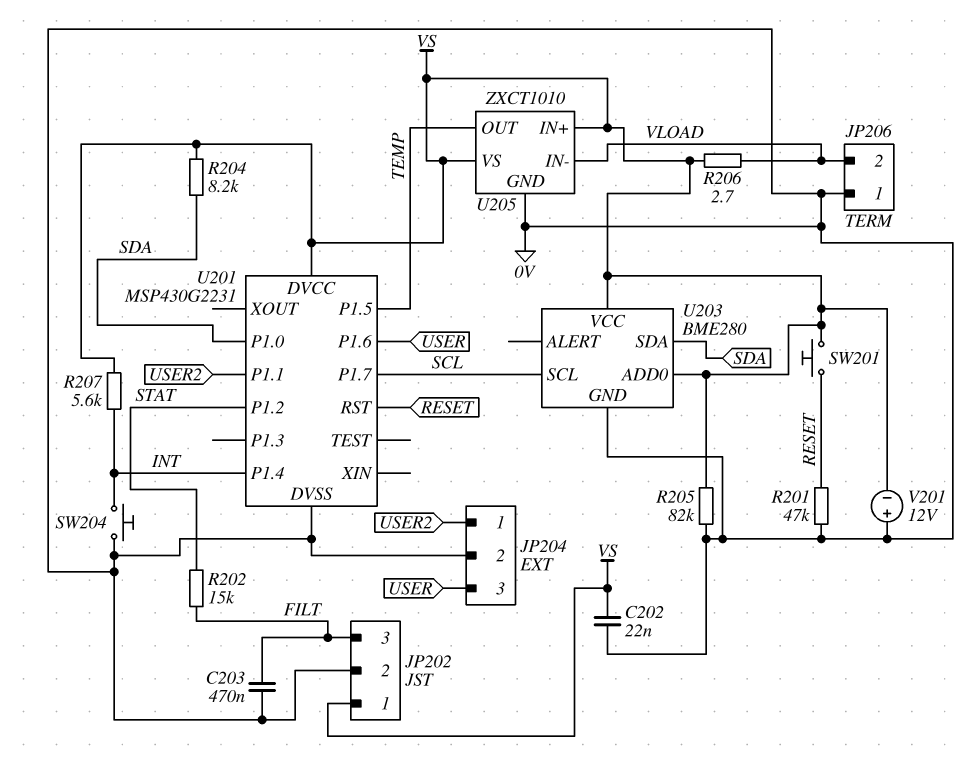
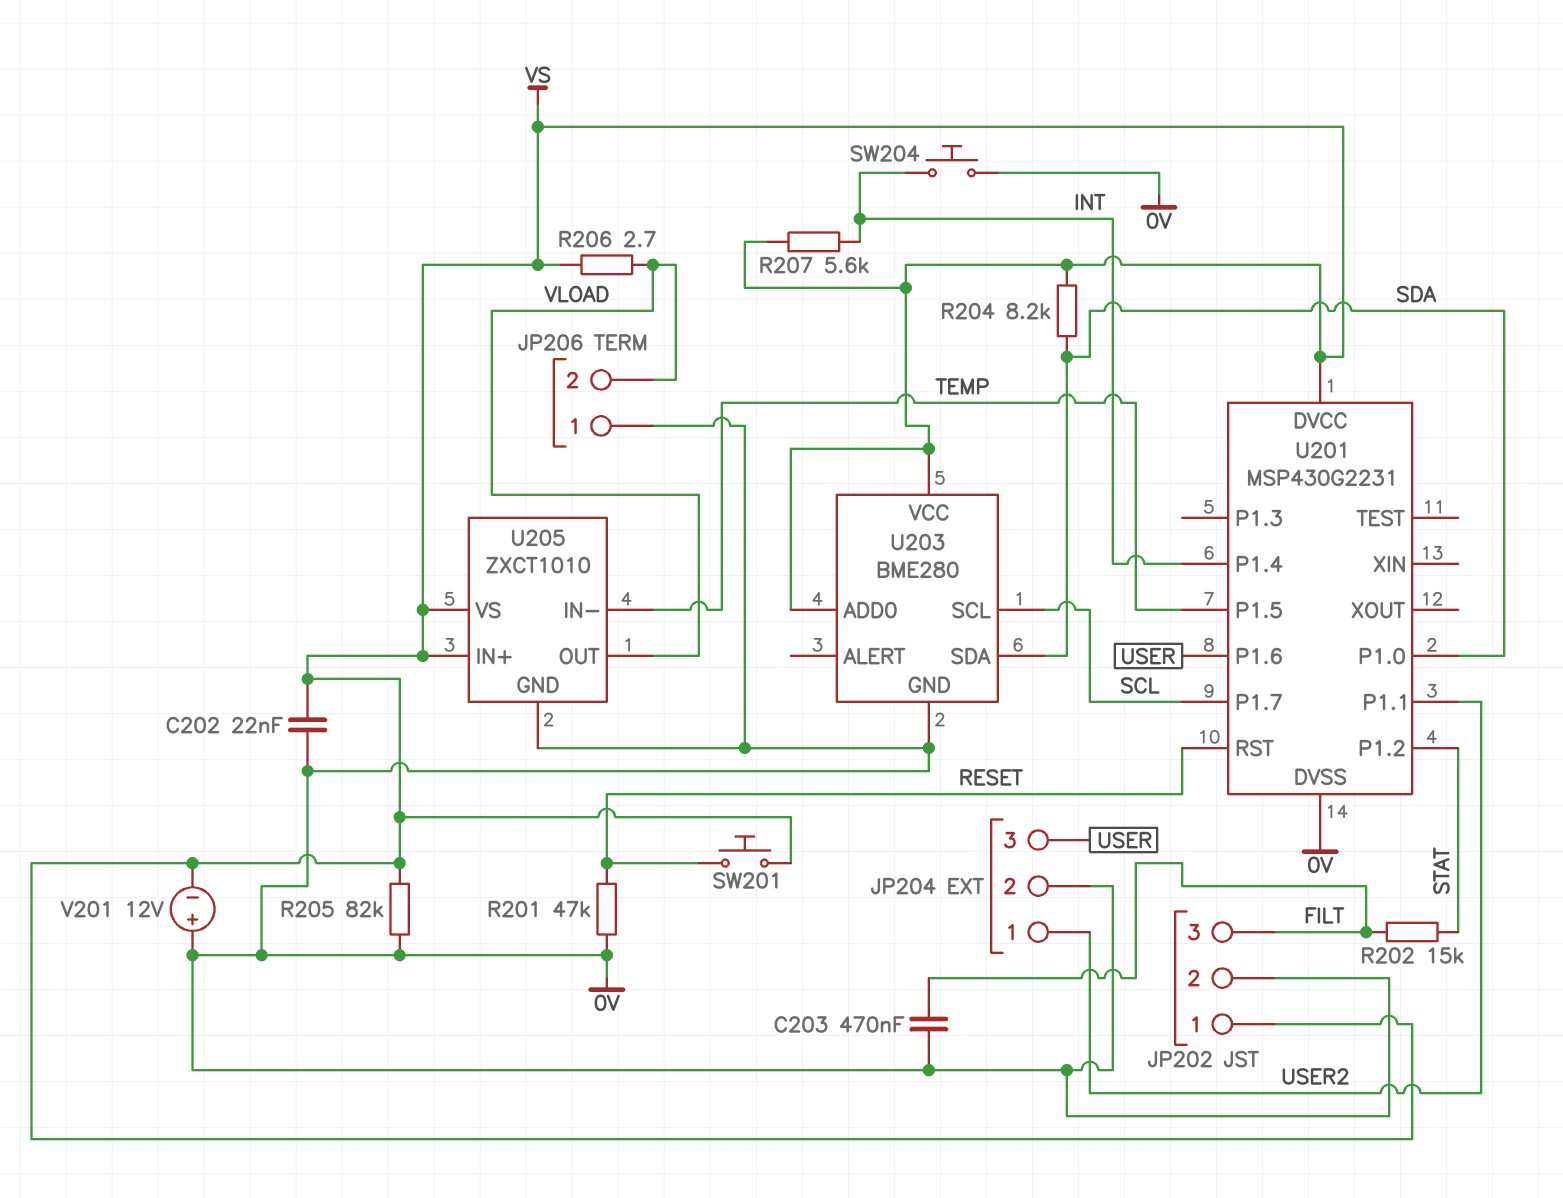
U205 pin IN-: VLOAD -> TEMP
U205 pin OUT: TEMP -> VLOAD

